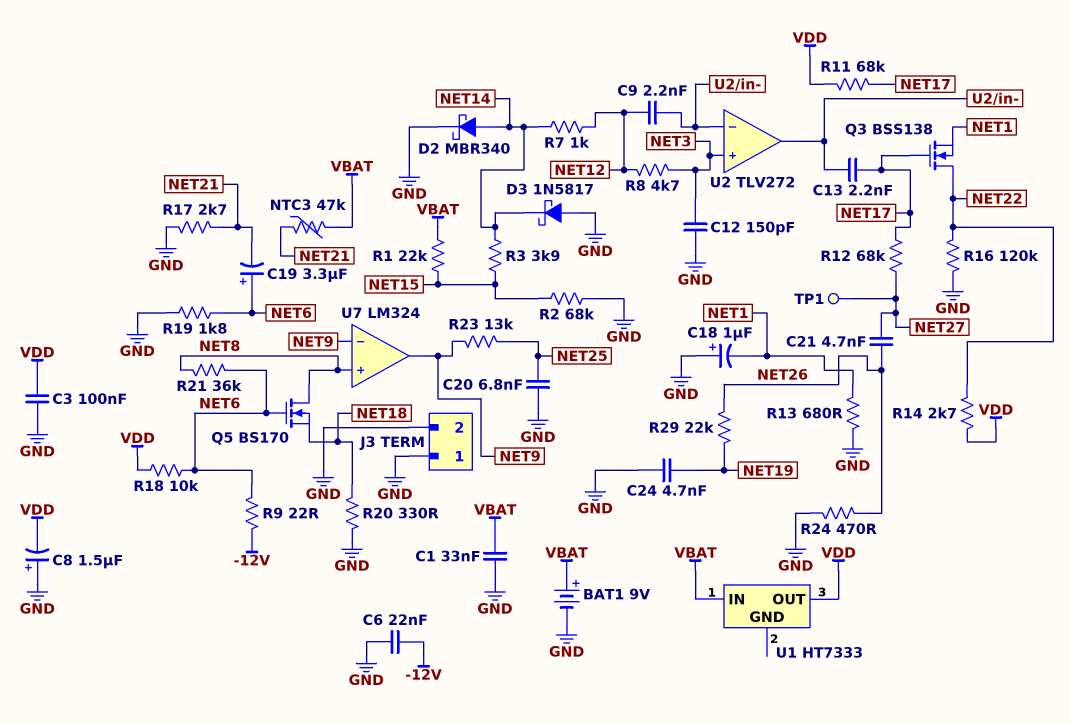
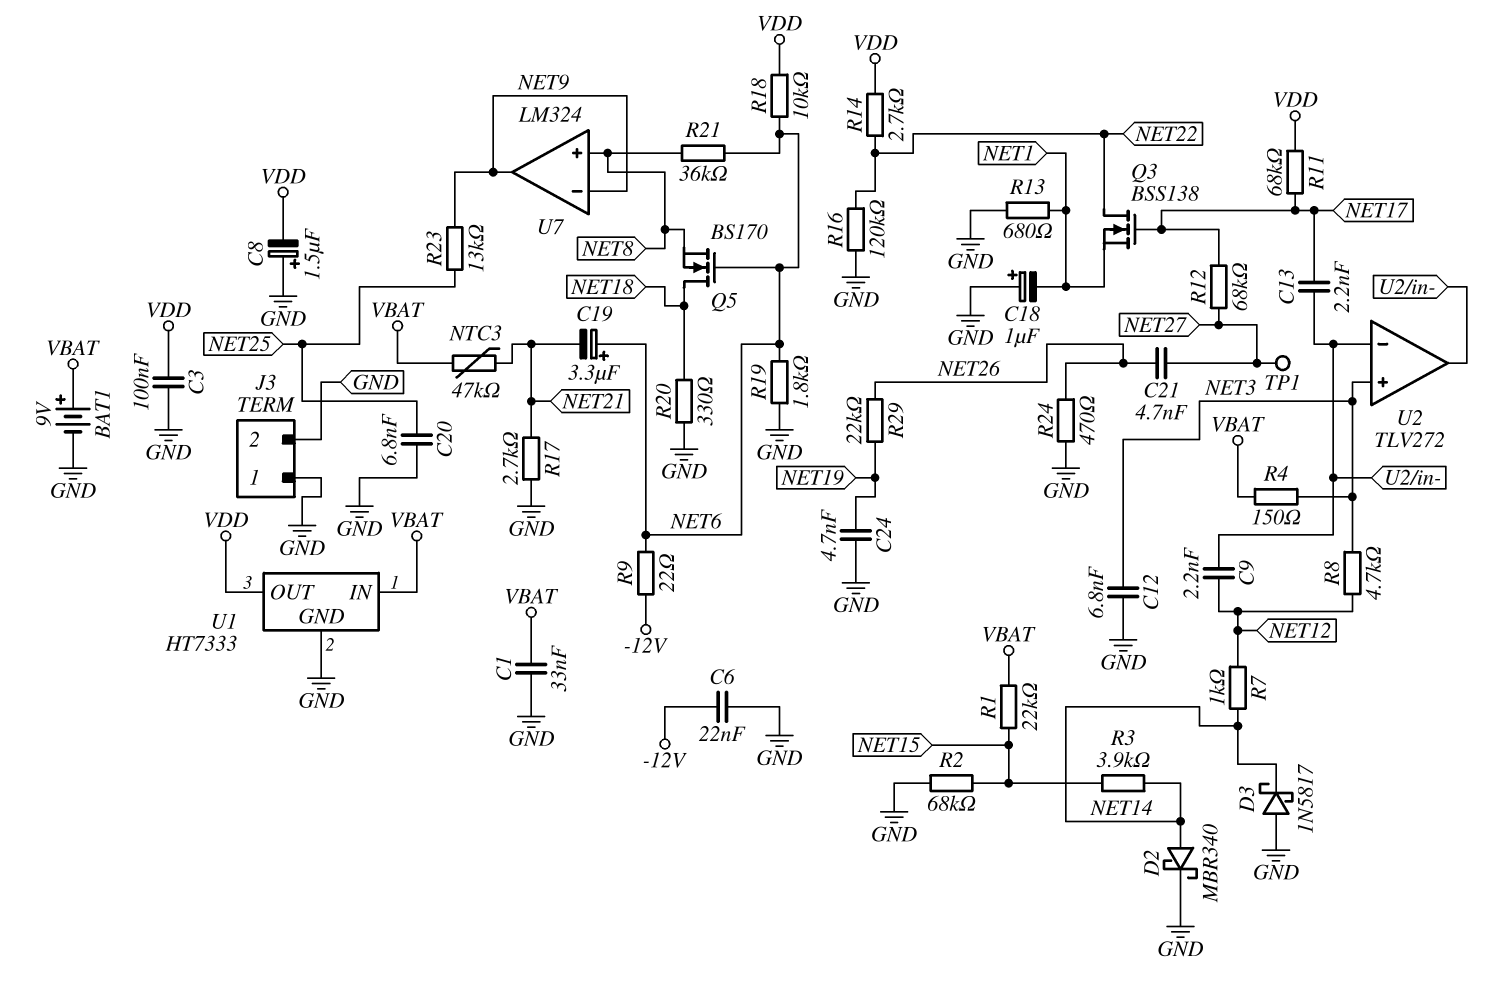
C12: 150pF (GND, NET3) -> 6.8nF (GND, NET3)
Q5: NMOS BS170 (G NET6, D NET8, S NET18) -> NMOS BS170 (G NET6, D NET18, S NET8)
R4: none -> 150 (NET3, VBAT)
U1 pin GND: none -> GND

